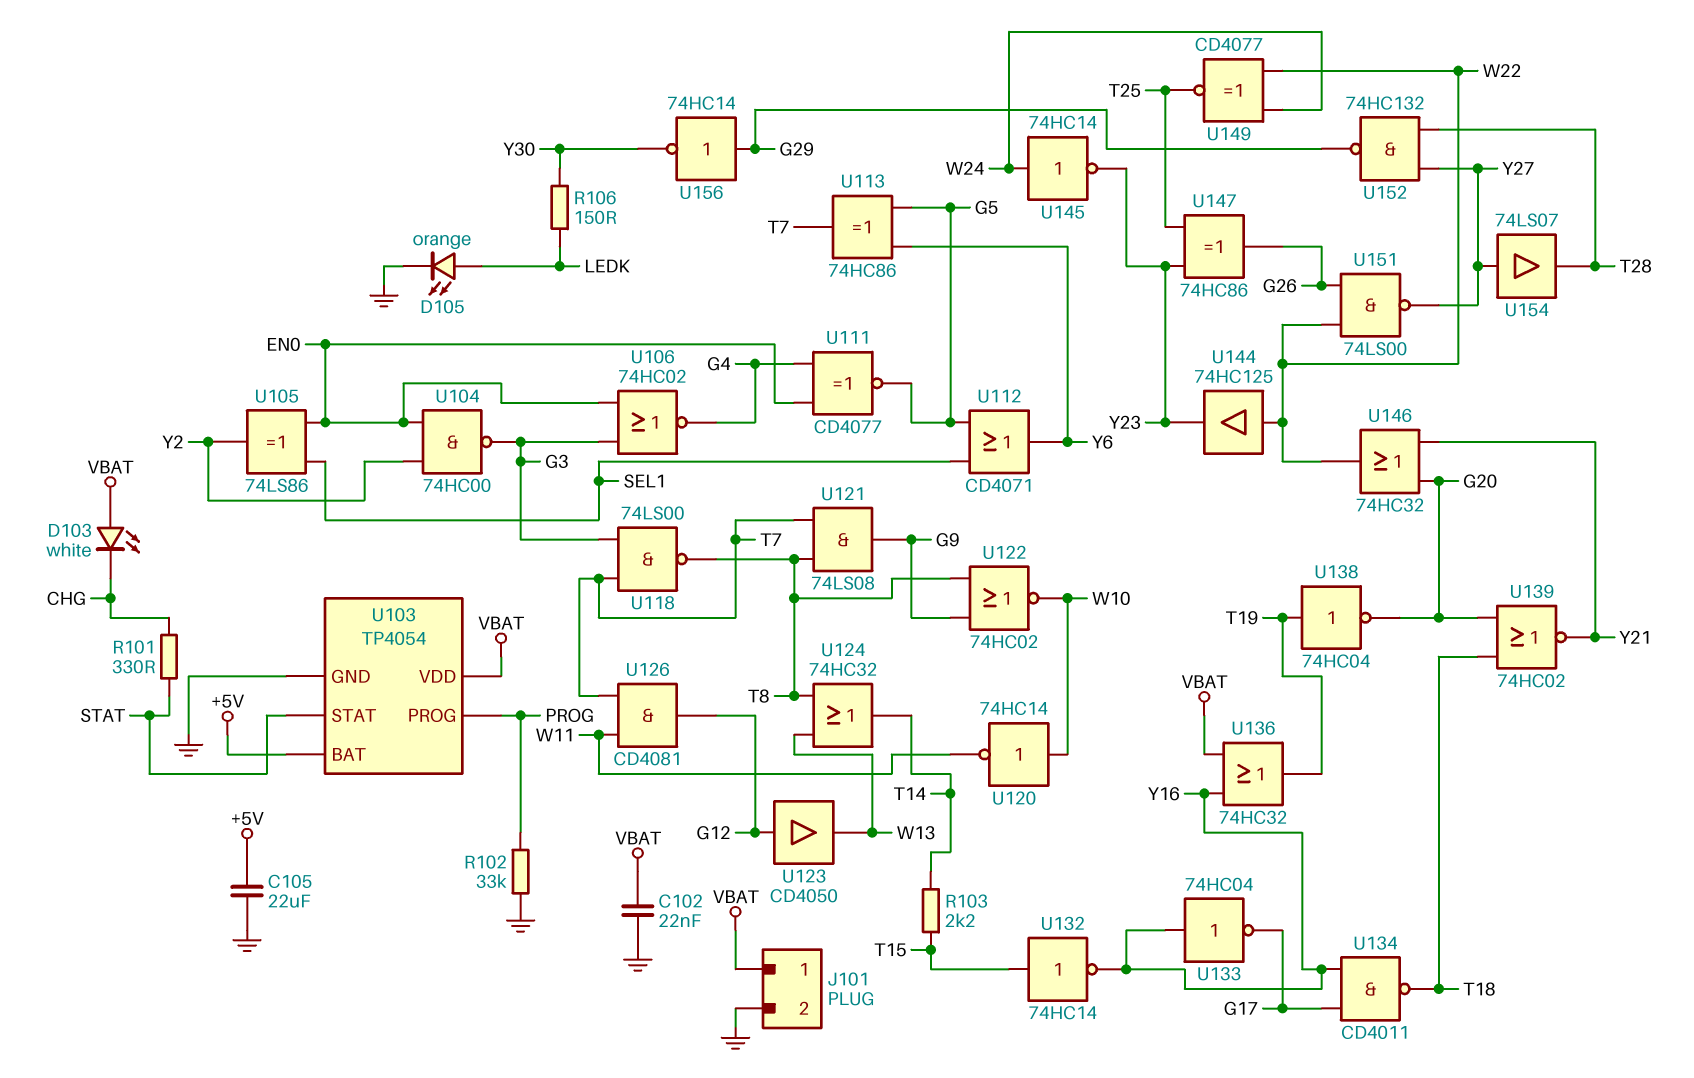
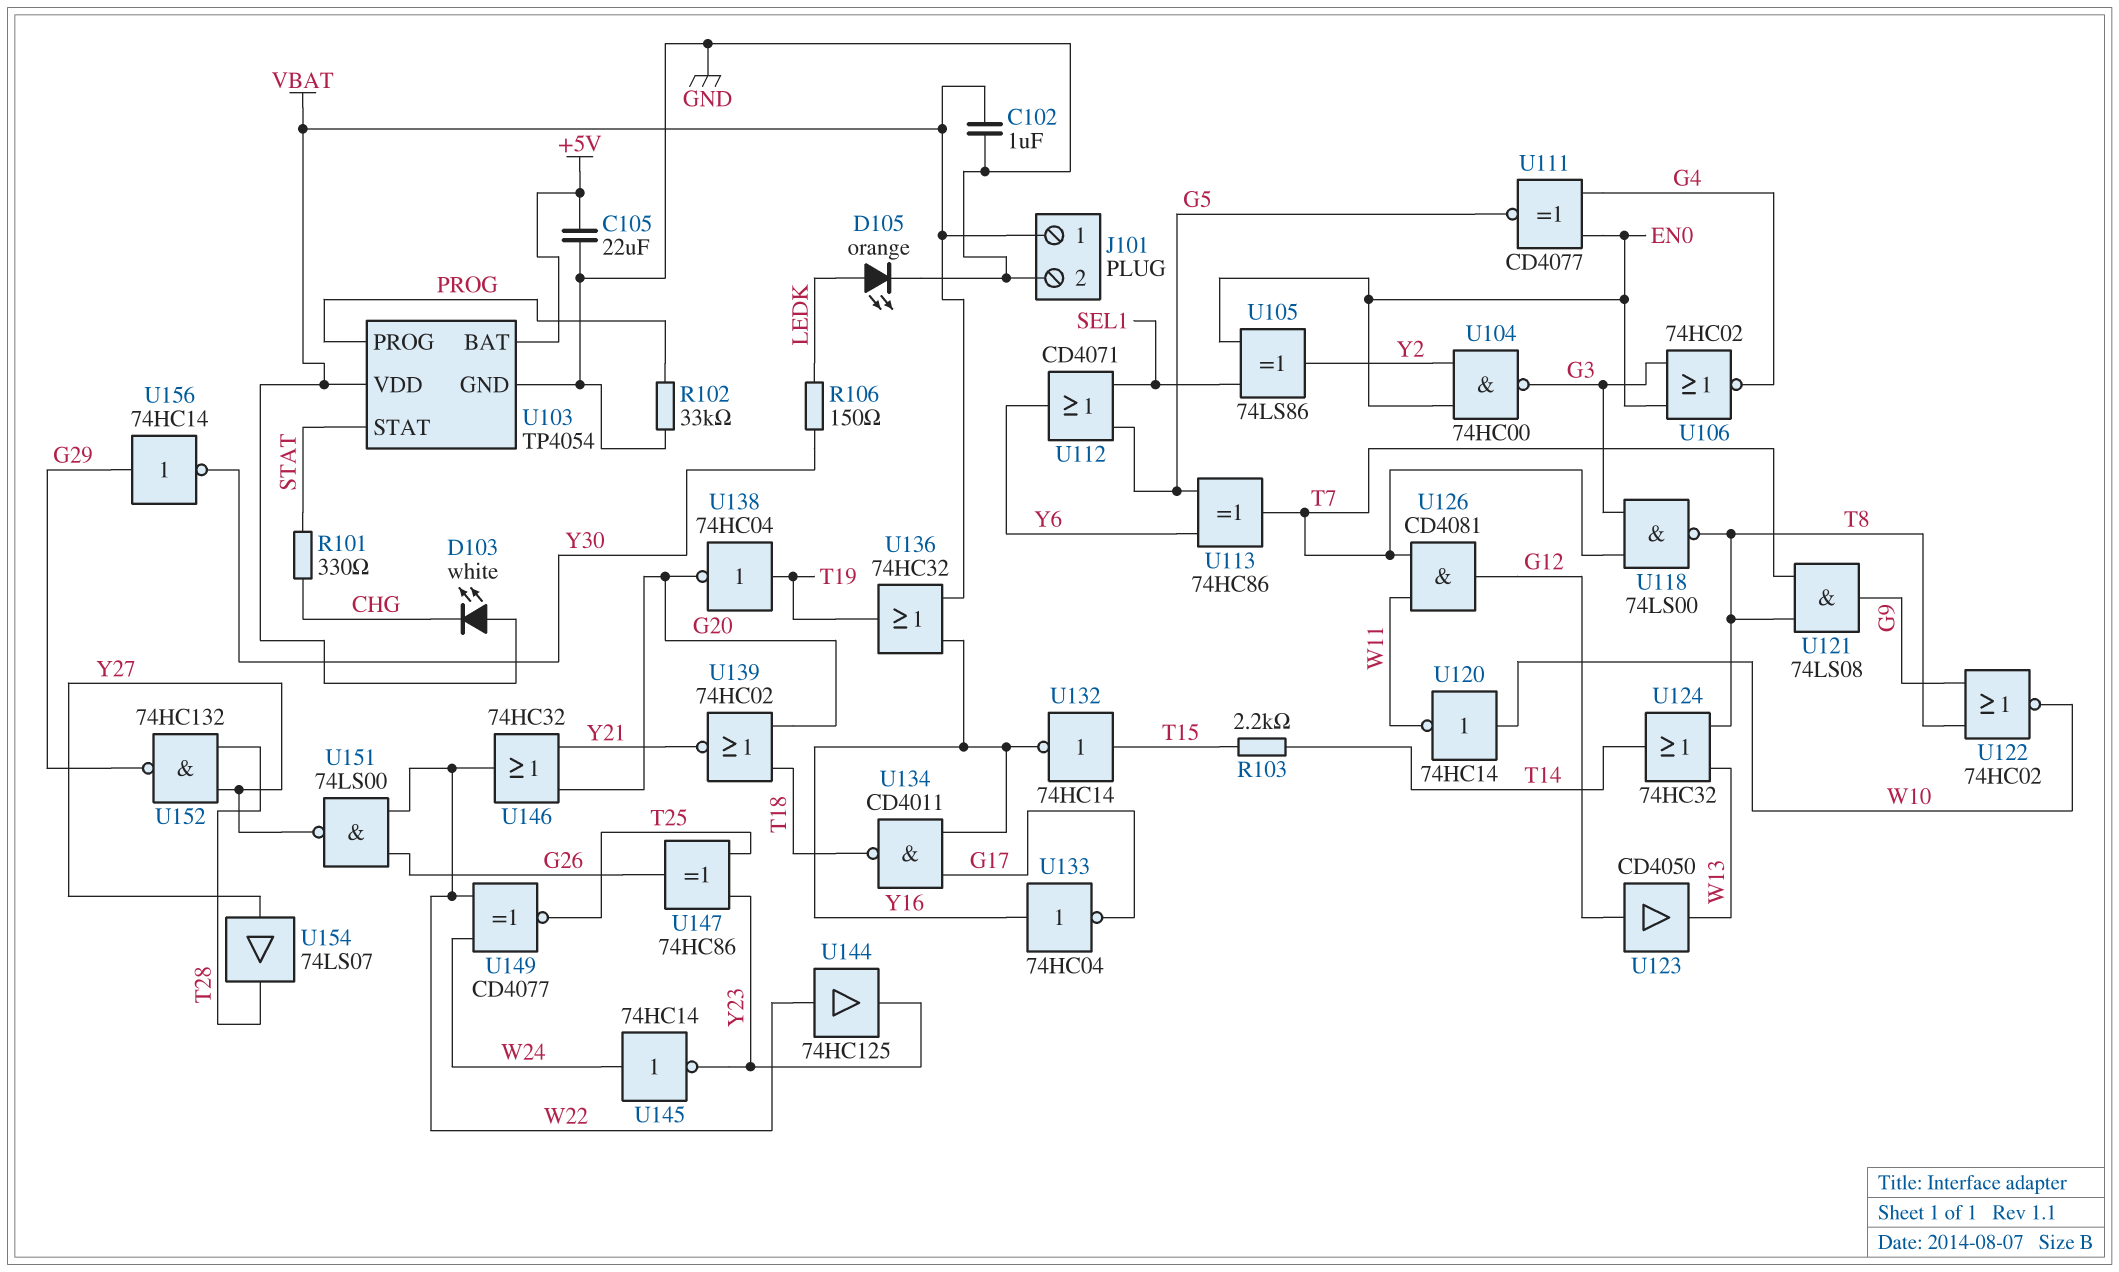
C102: 22nF (GND, VBAT) -> 1uF (GND, VBAT)

